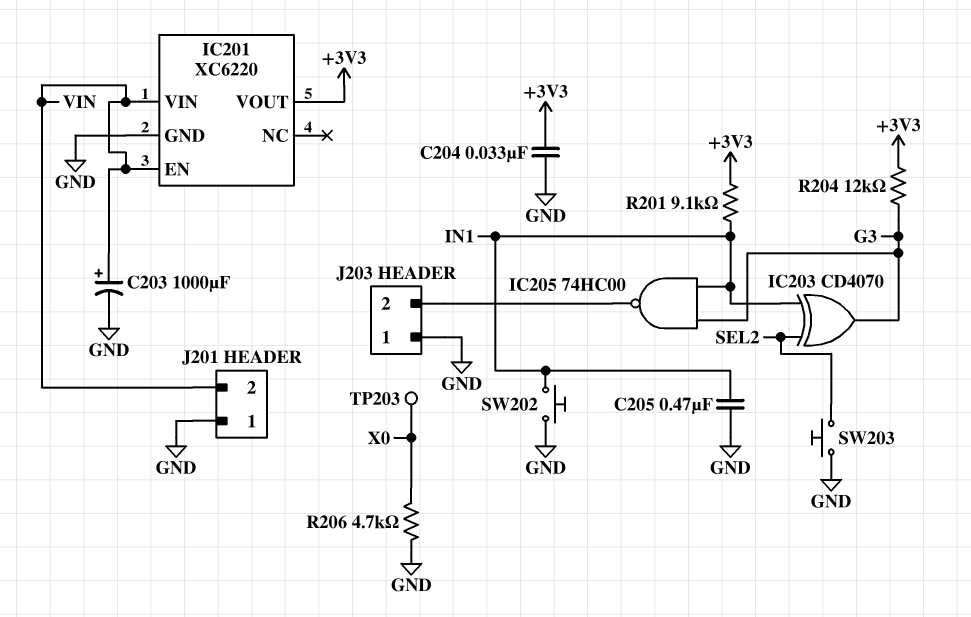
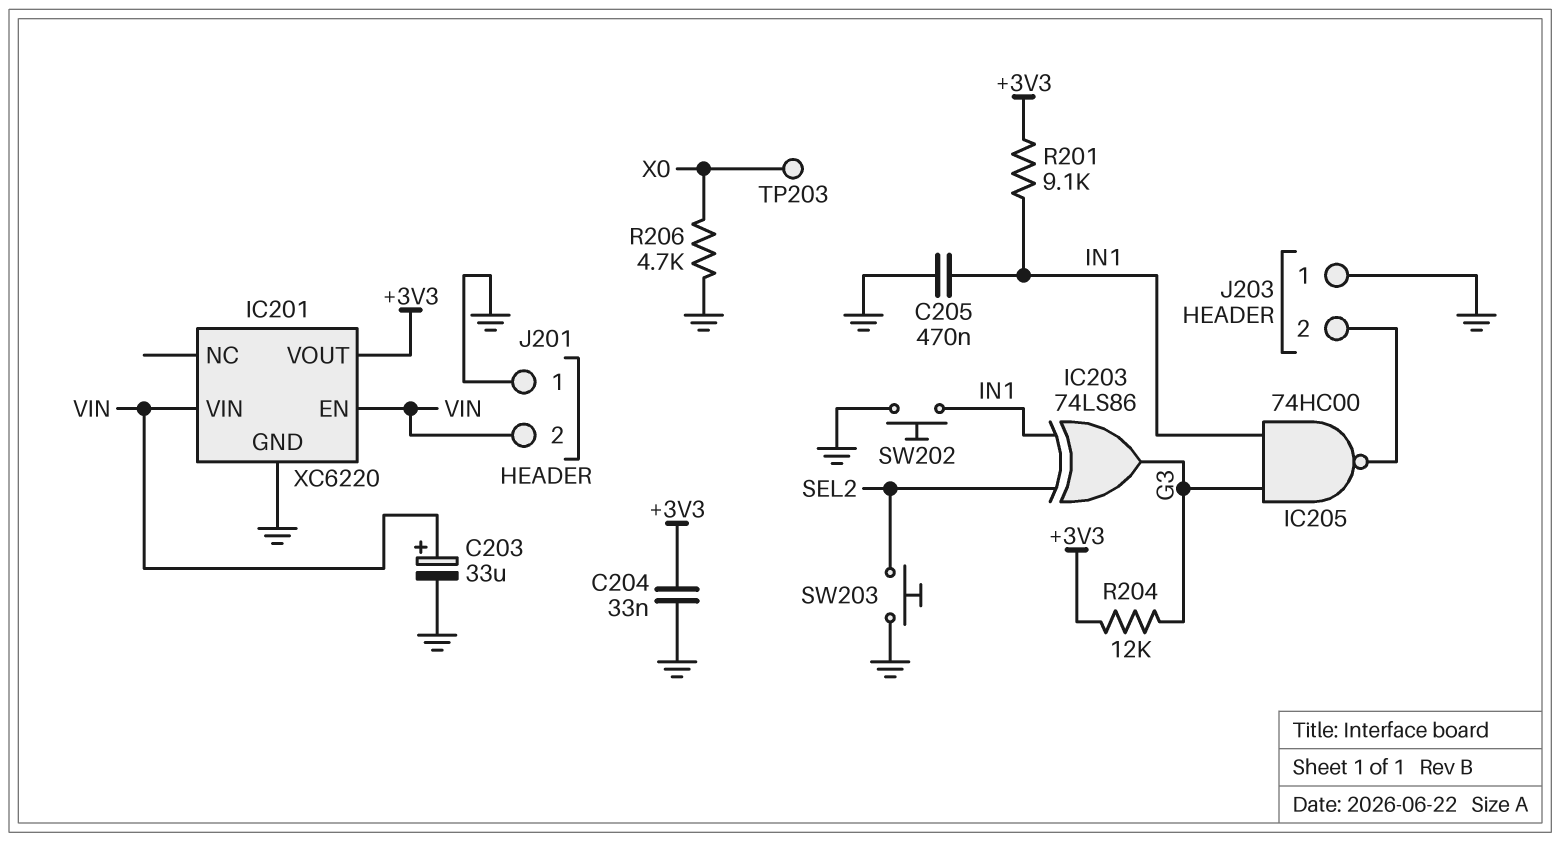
C203: 1000uF (plus VIN, minus GND) -> 33uF (plus VIN, minus GND)
IC203: XOR CD4070 (in IN1, in SEL2, out G3) -> XOR 74LS86 (in IN1, in SEL2, out G3)

